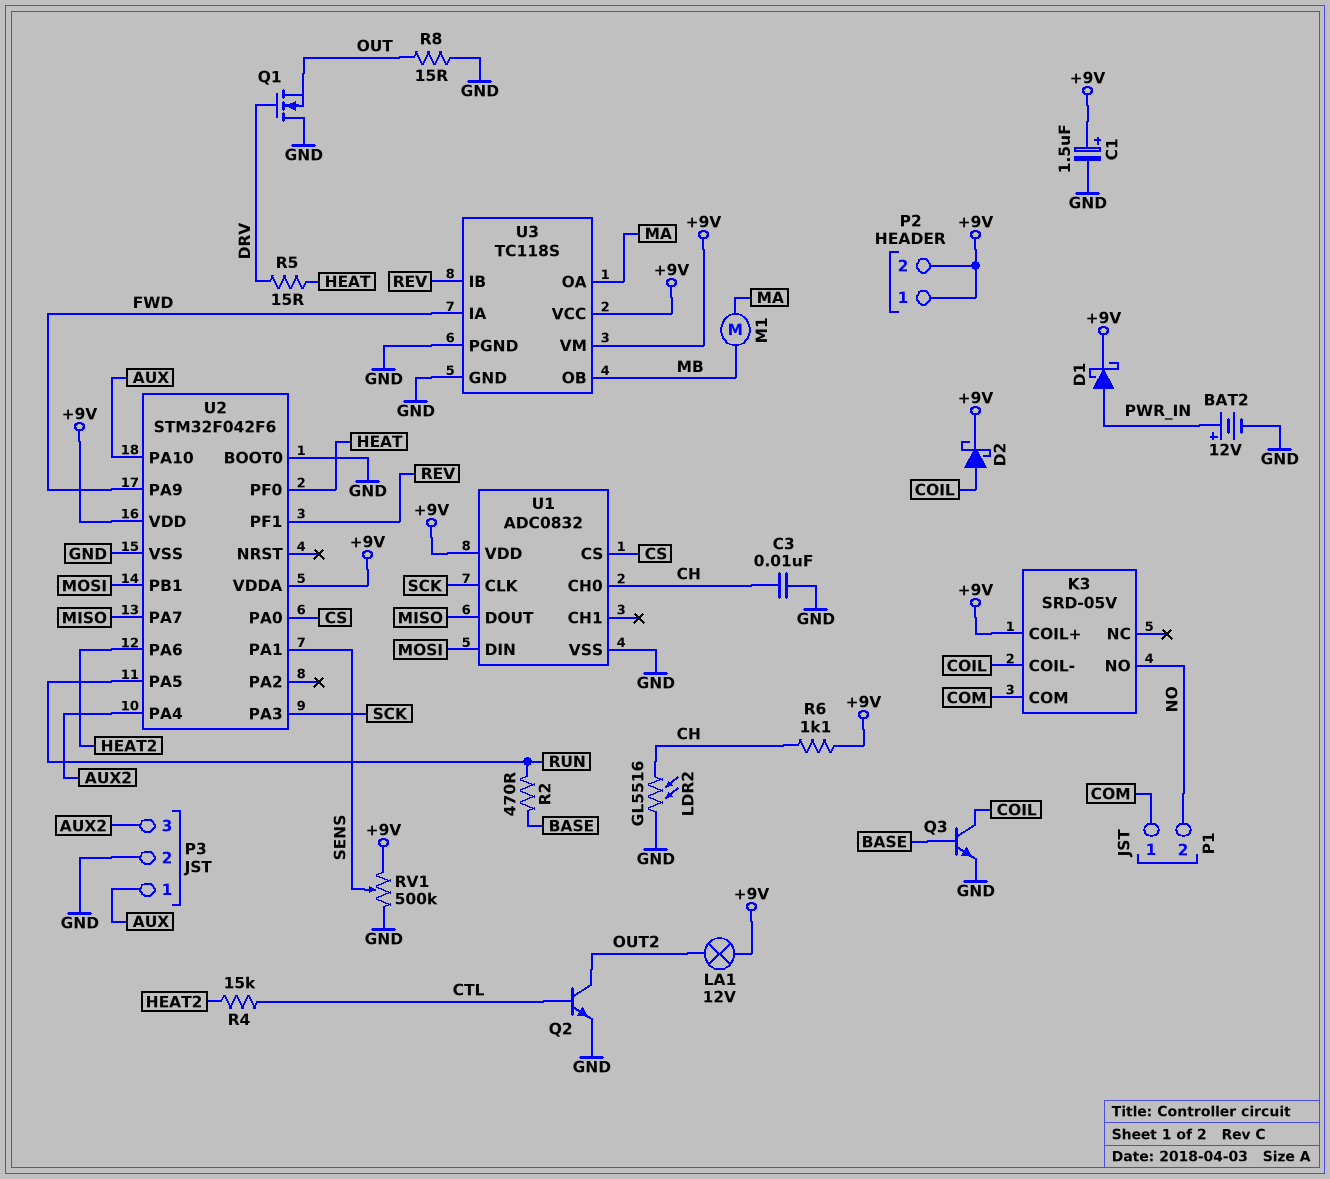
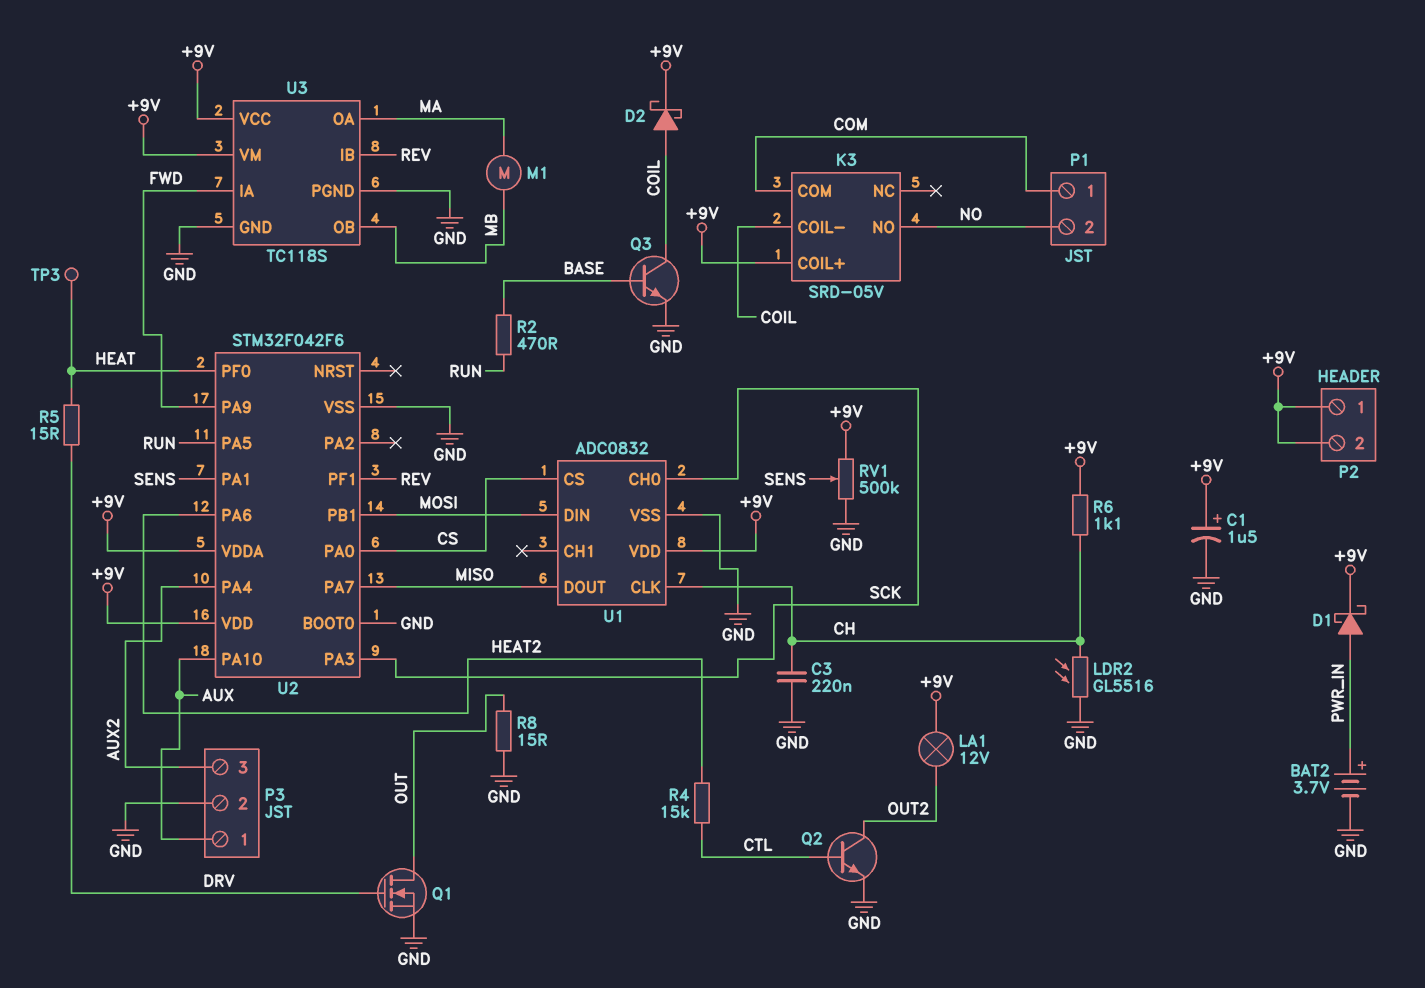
BAT2: 12V (plus PWR_IN, minus GND) -> 3.7V (plus PWR_IN, minus GND)
C3: 10nF (CH, GND) -> 220nF (CH, GND)
Q1: NMOS (G DRV, D GND, S OUT) -> NMOS (G DRV, D OUT, S GND)
TP3: none -> test point (HEAT)
U1 pin CH0: CH -> SCK
U1 pin CLK: SCK -> CH

